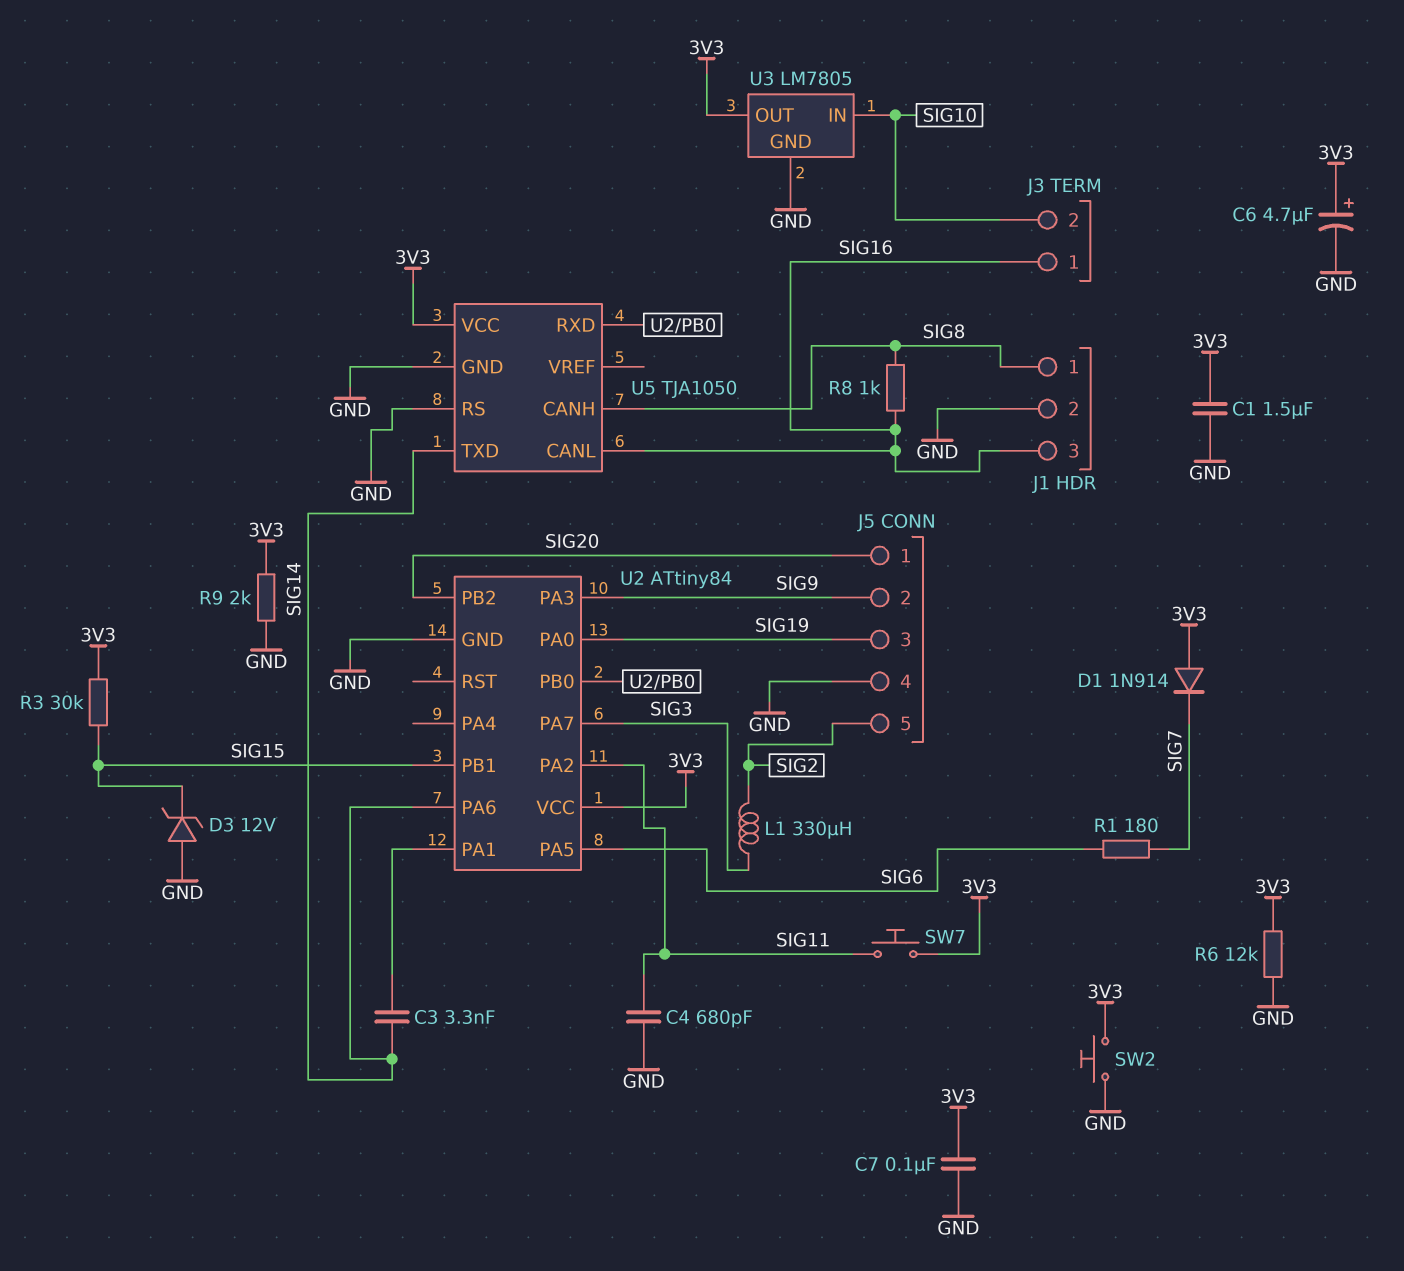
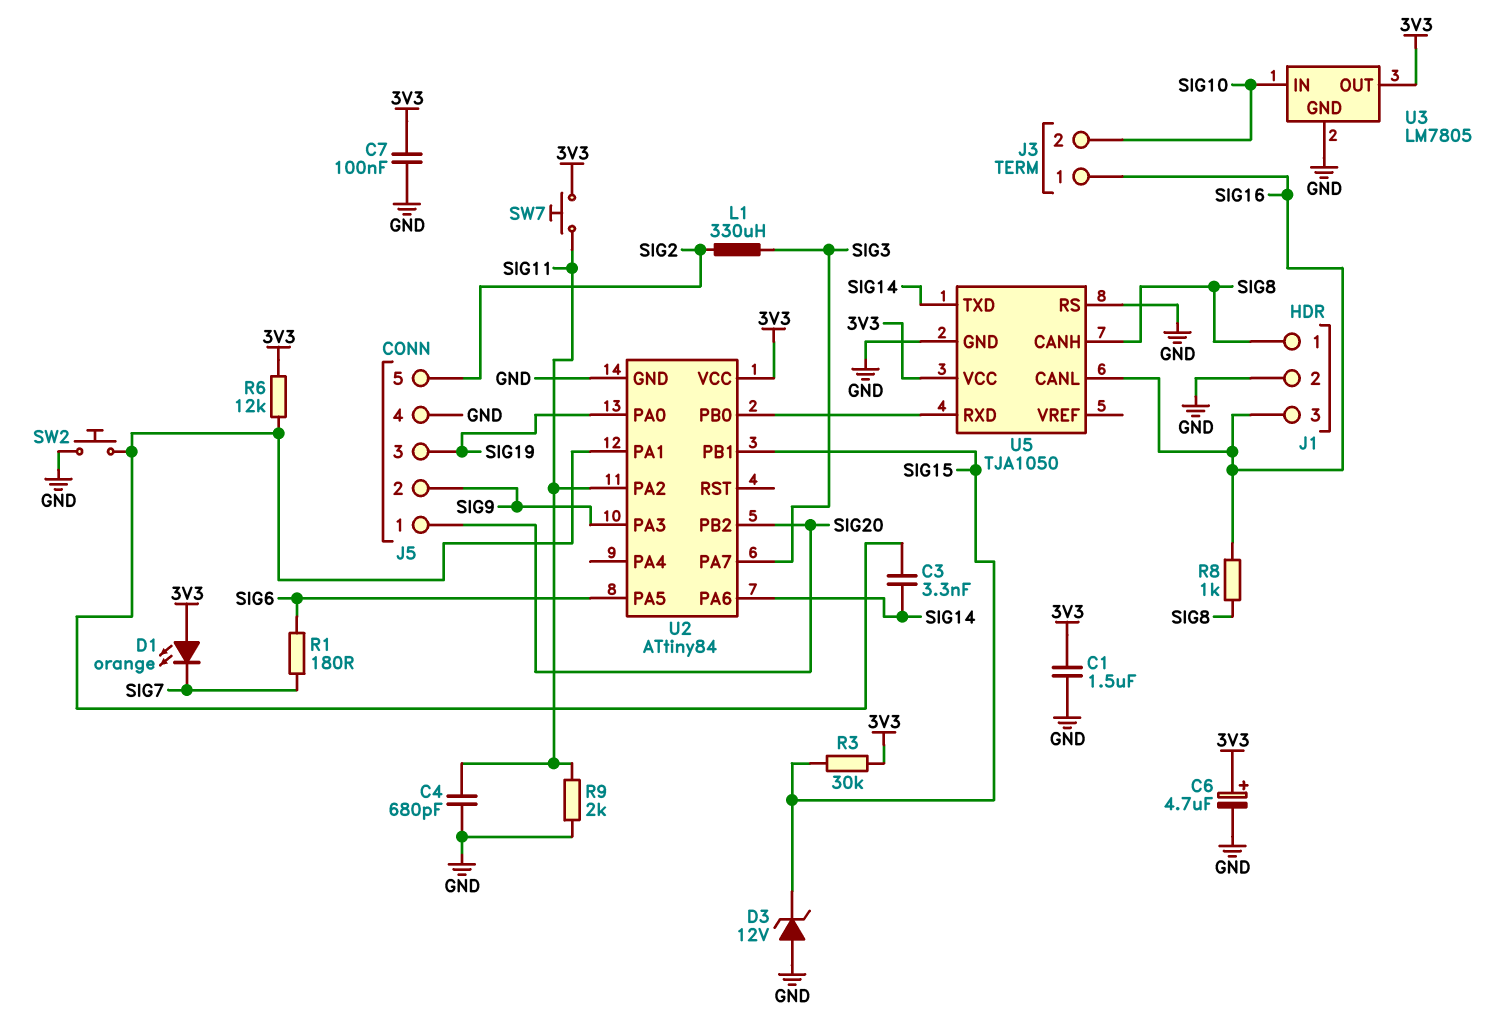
D1: diode 1N914 (A 3V3, K SIG7) -> LED orange (A 3V3, K SIG7)
R6: 12k (3V3, GND) -> 12k (3V3, U2/PA1)
R9: 2k (3V3, GND) -> 2k (GND, SIG11)
SW2: button (3V3, GND) -> button (GND, U2/PA1)

